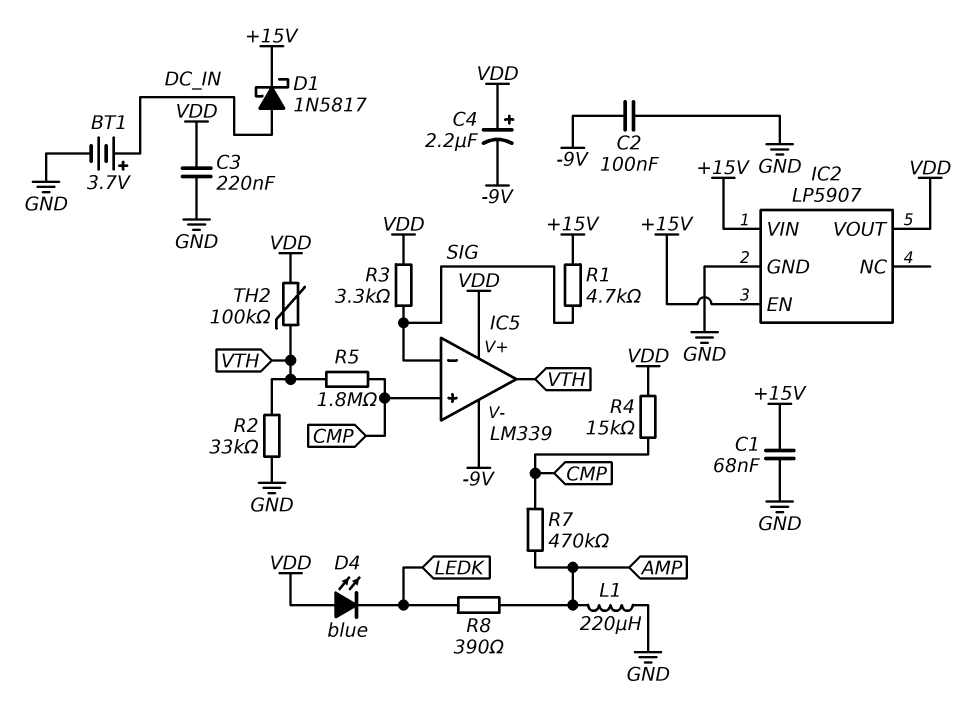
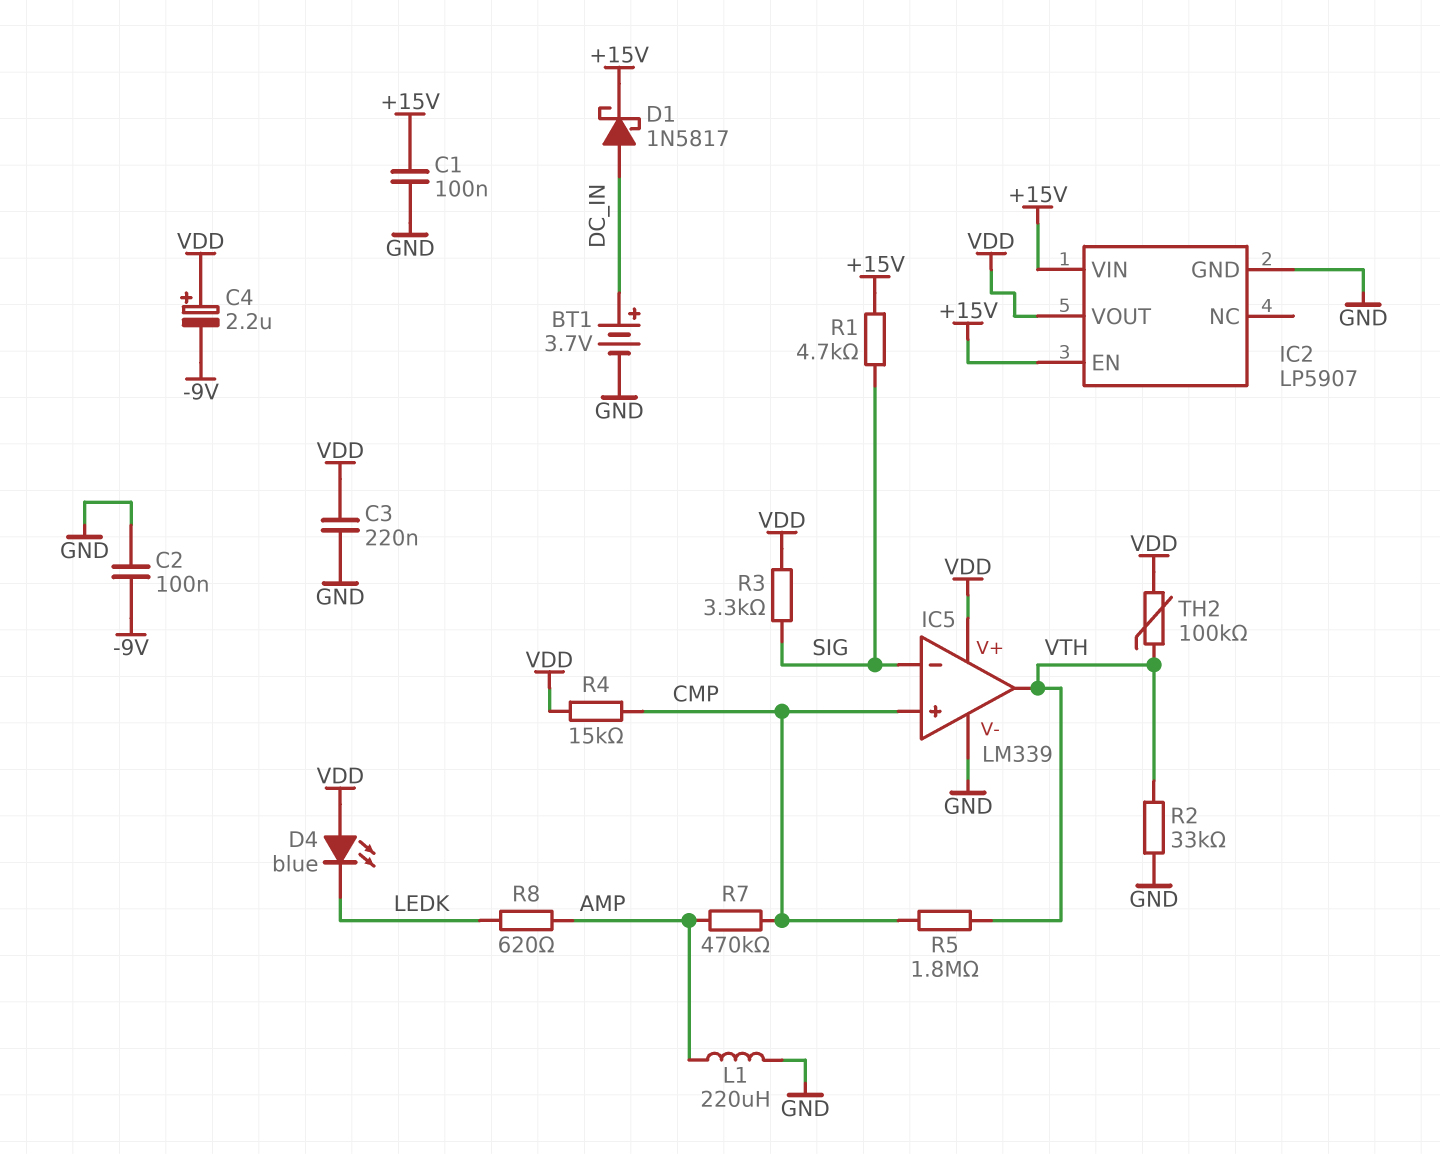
C1: 68nF (+15V, GND) -> 100nF (+15V, GND)
IC5 pin V-: -9V -> GND
R8: 390 (AMP, LEDK) -> 620 (AMP, LEDK)

